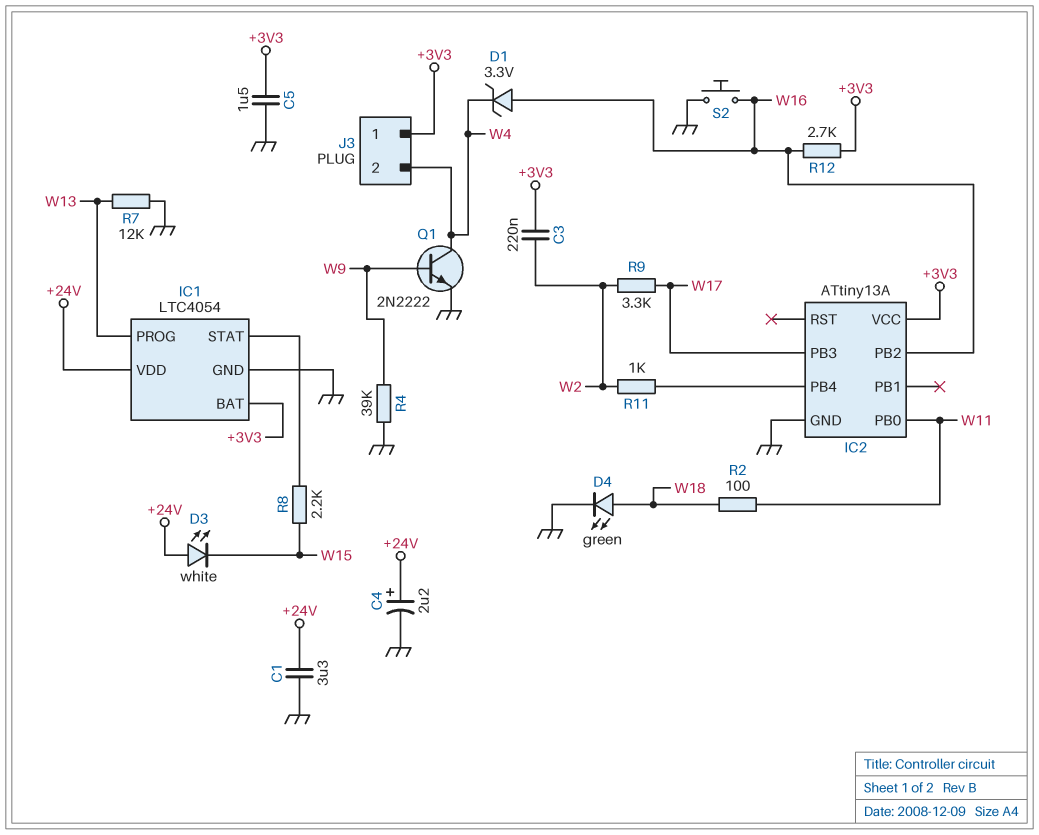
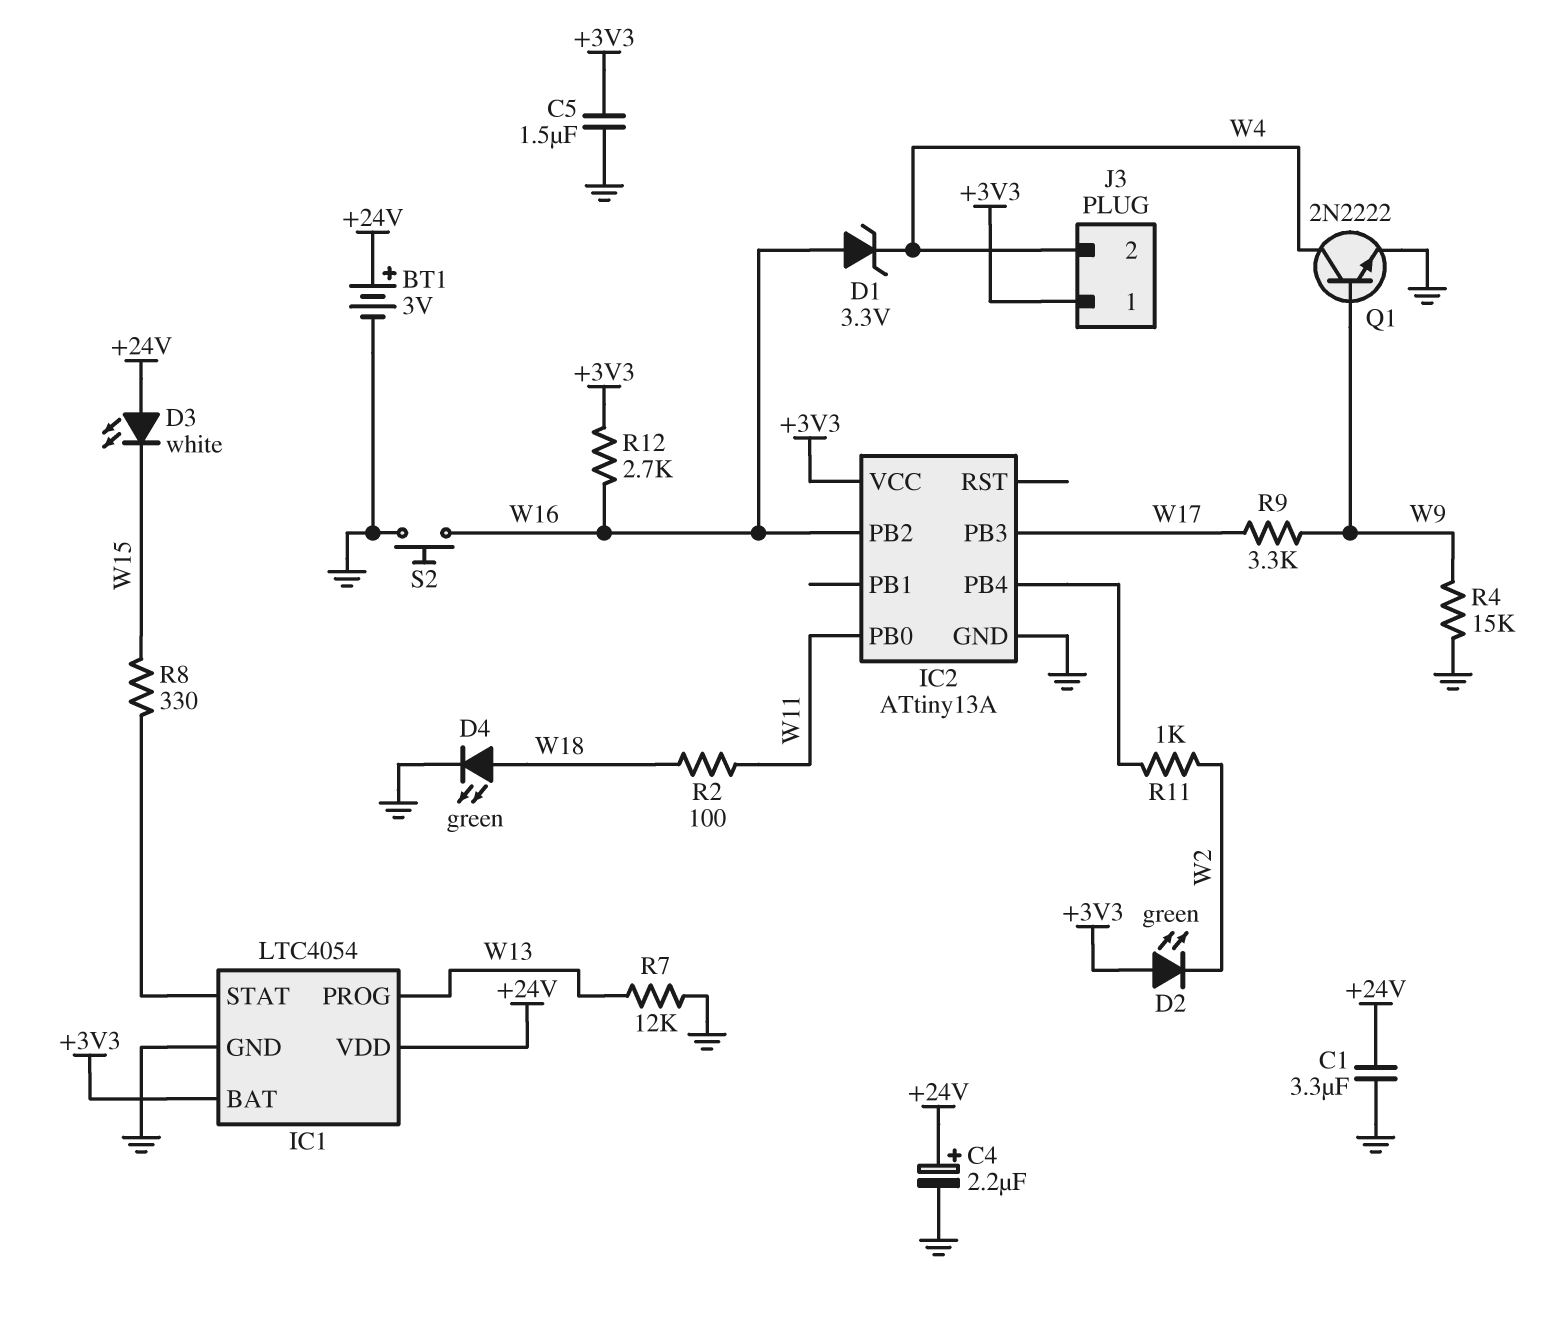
BT1: none -> 3V (plus +24V, minus GND)
C3: 220nF (+3V3, W2) -> none
D2: none -> LED green (A +3V3, K W2)
R4: 39k (GND, W9) -> 15k (GND, W9)
R8: 2.2k (IC1/STAT, W15) -> 330 (IC1/STAT, W15)
R9: 3.3k (W2, W17) -> 3.3k (W9, W17)

